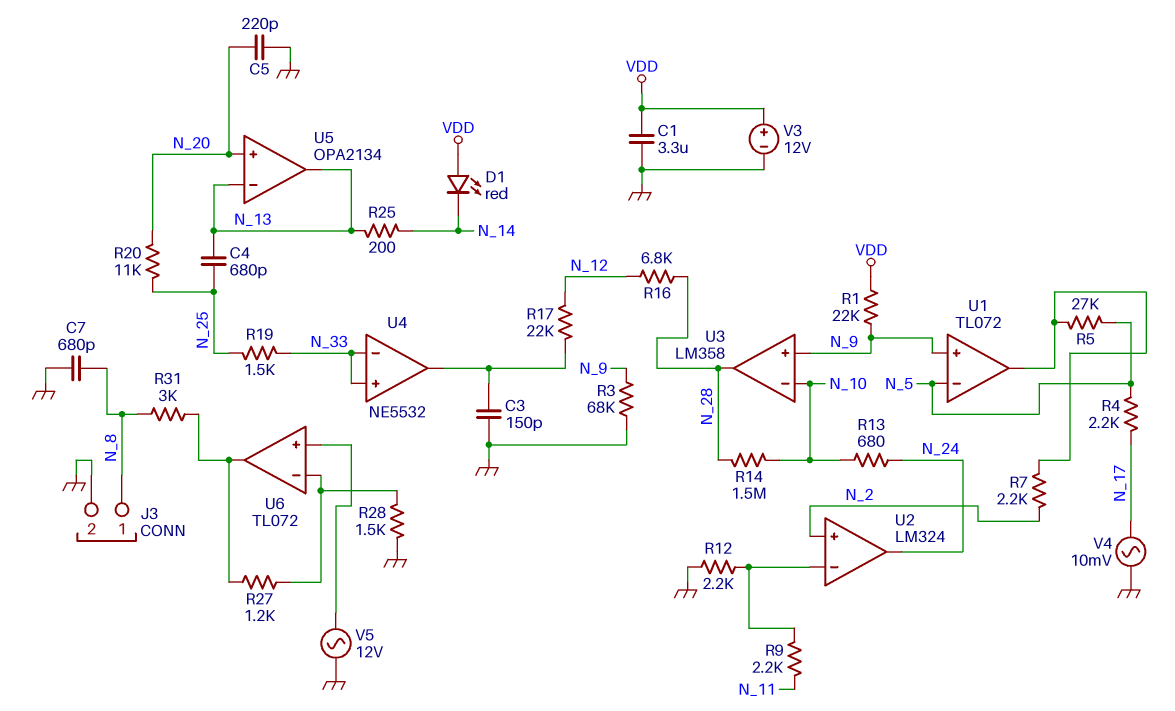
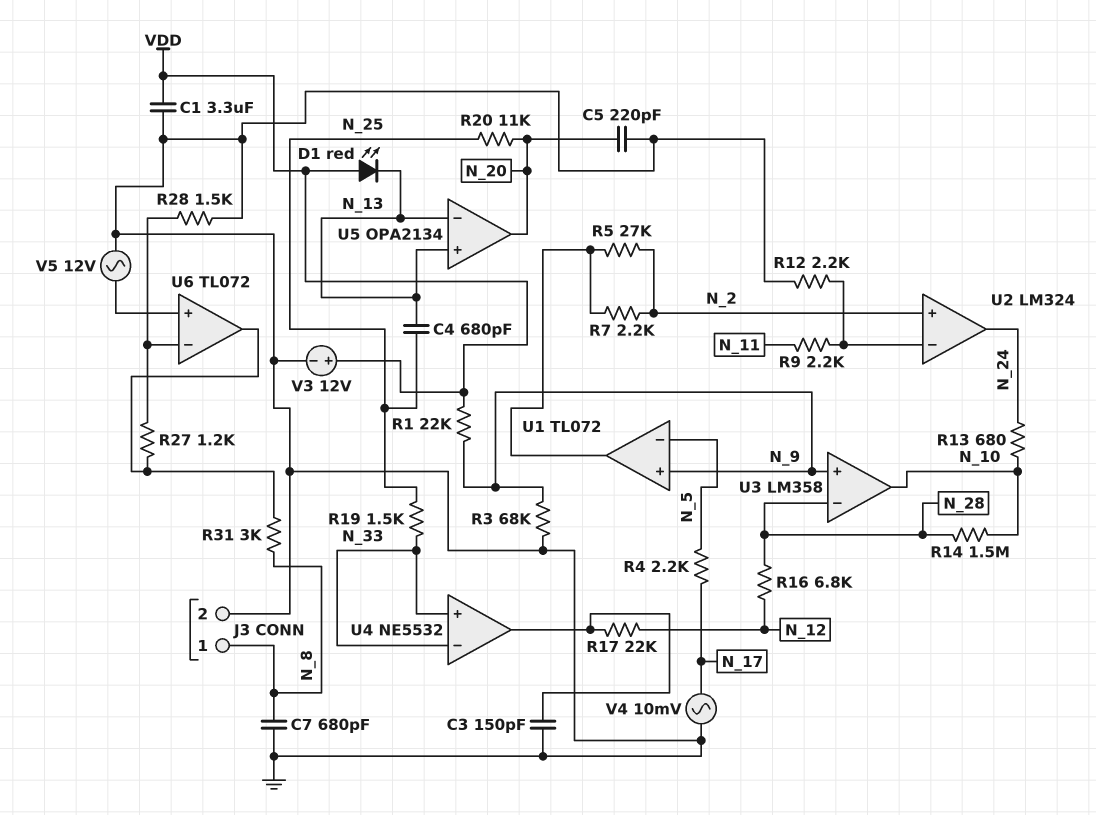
D1: LED red (A VDD, K N_14) -> LED red (A VDD, K N_13)
R5: 27k (N_5, U1/out) -> 27k (N_2, U1/out)
R25: 200 (N_13, N_14) -> none
U3 pin in-: N_10 -> N_28
U3 pin out: N_28 -> N_10
U5 pin in+: N_20 -> N_13
U5 pin out: N_13 -> N_20

